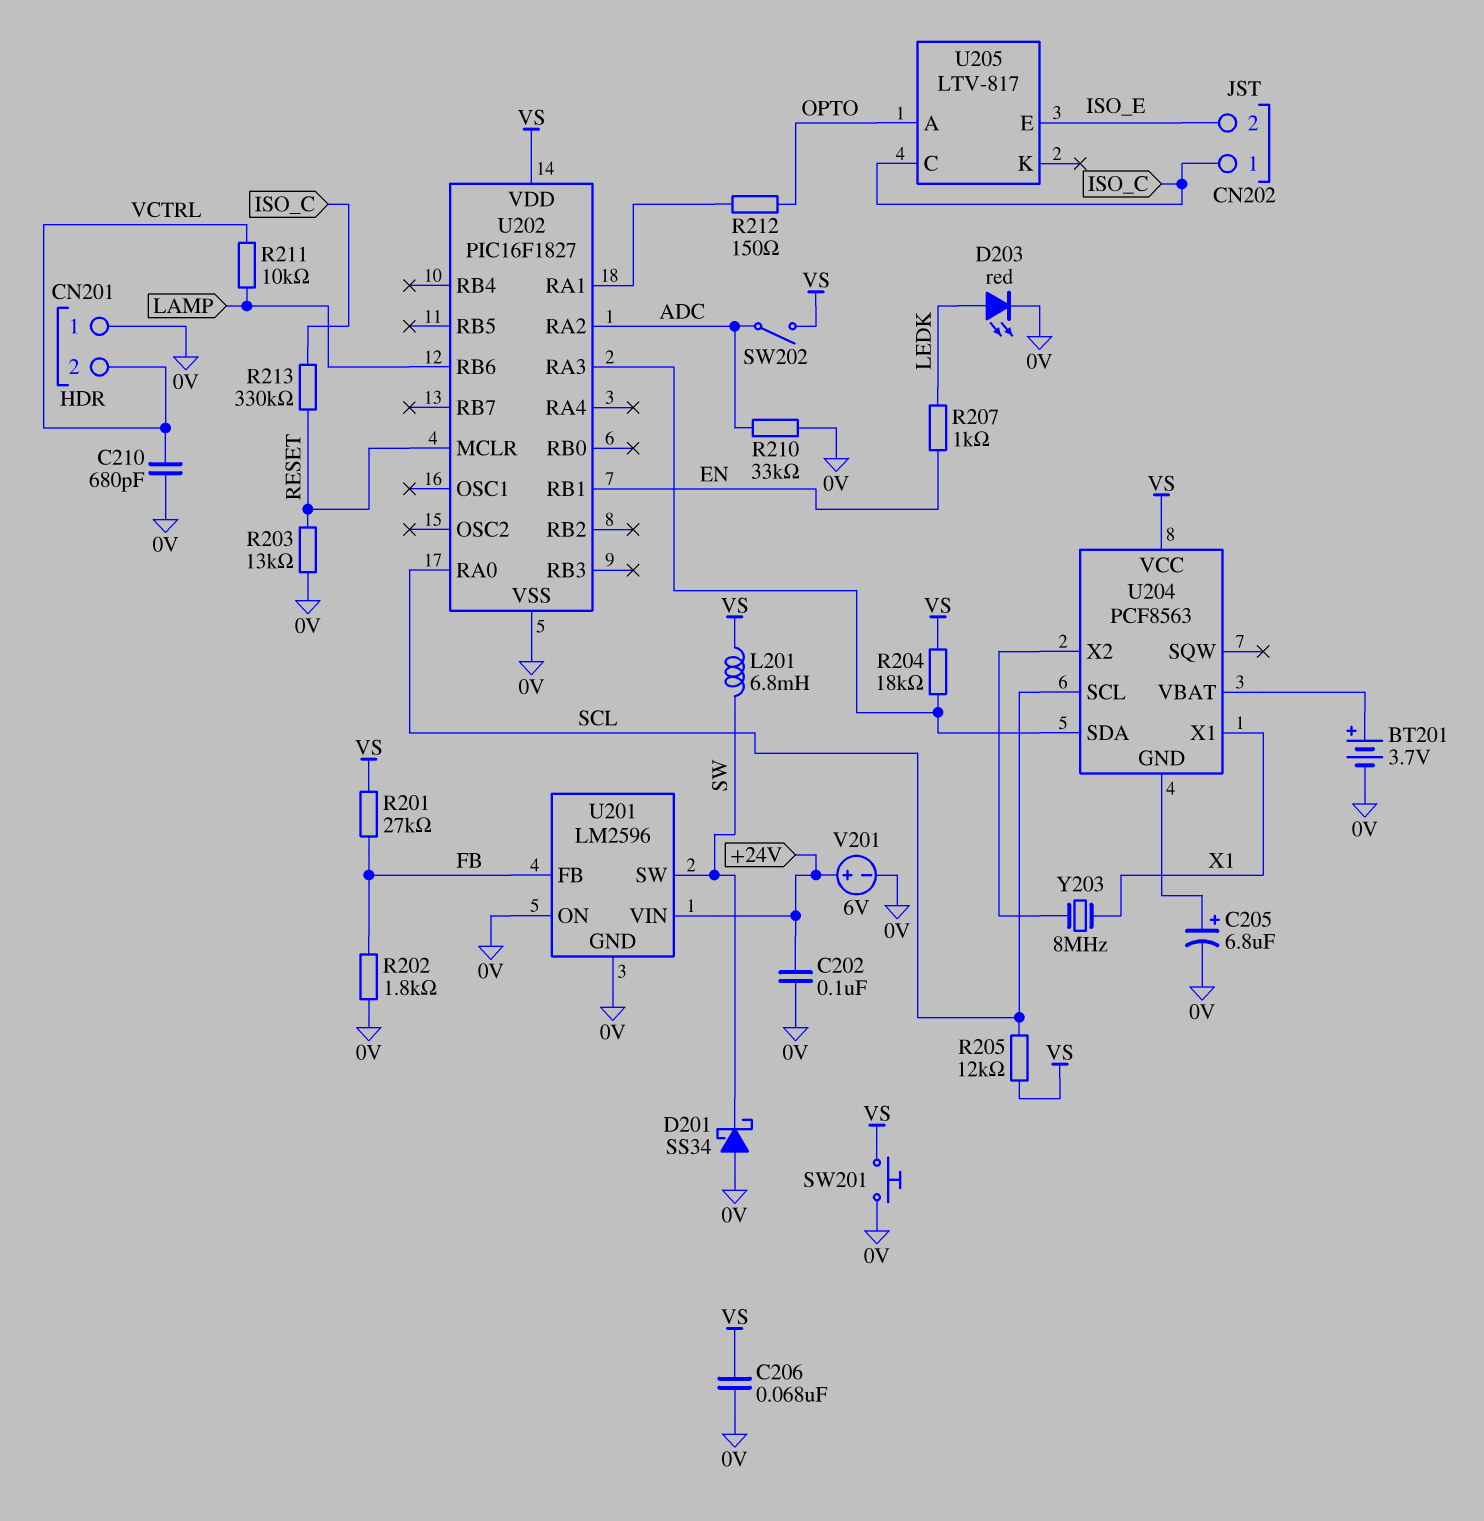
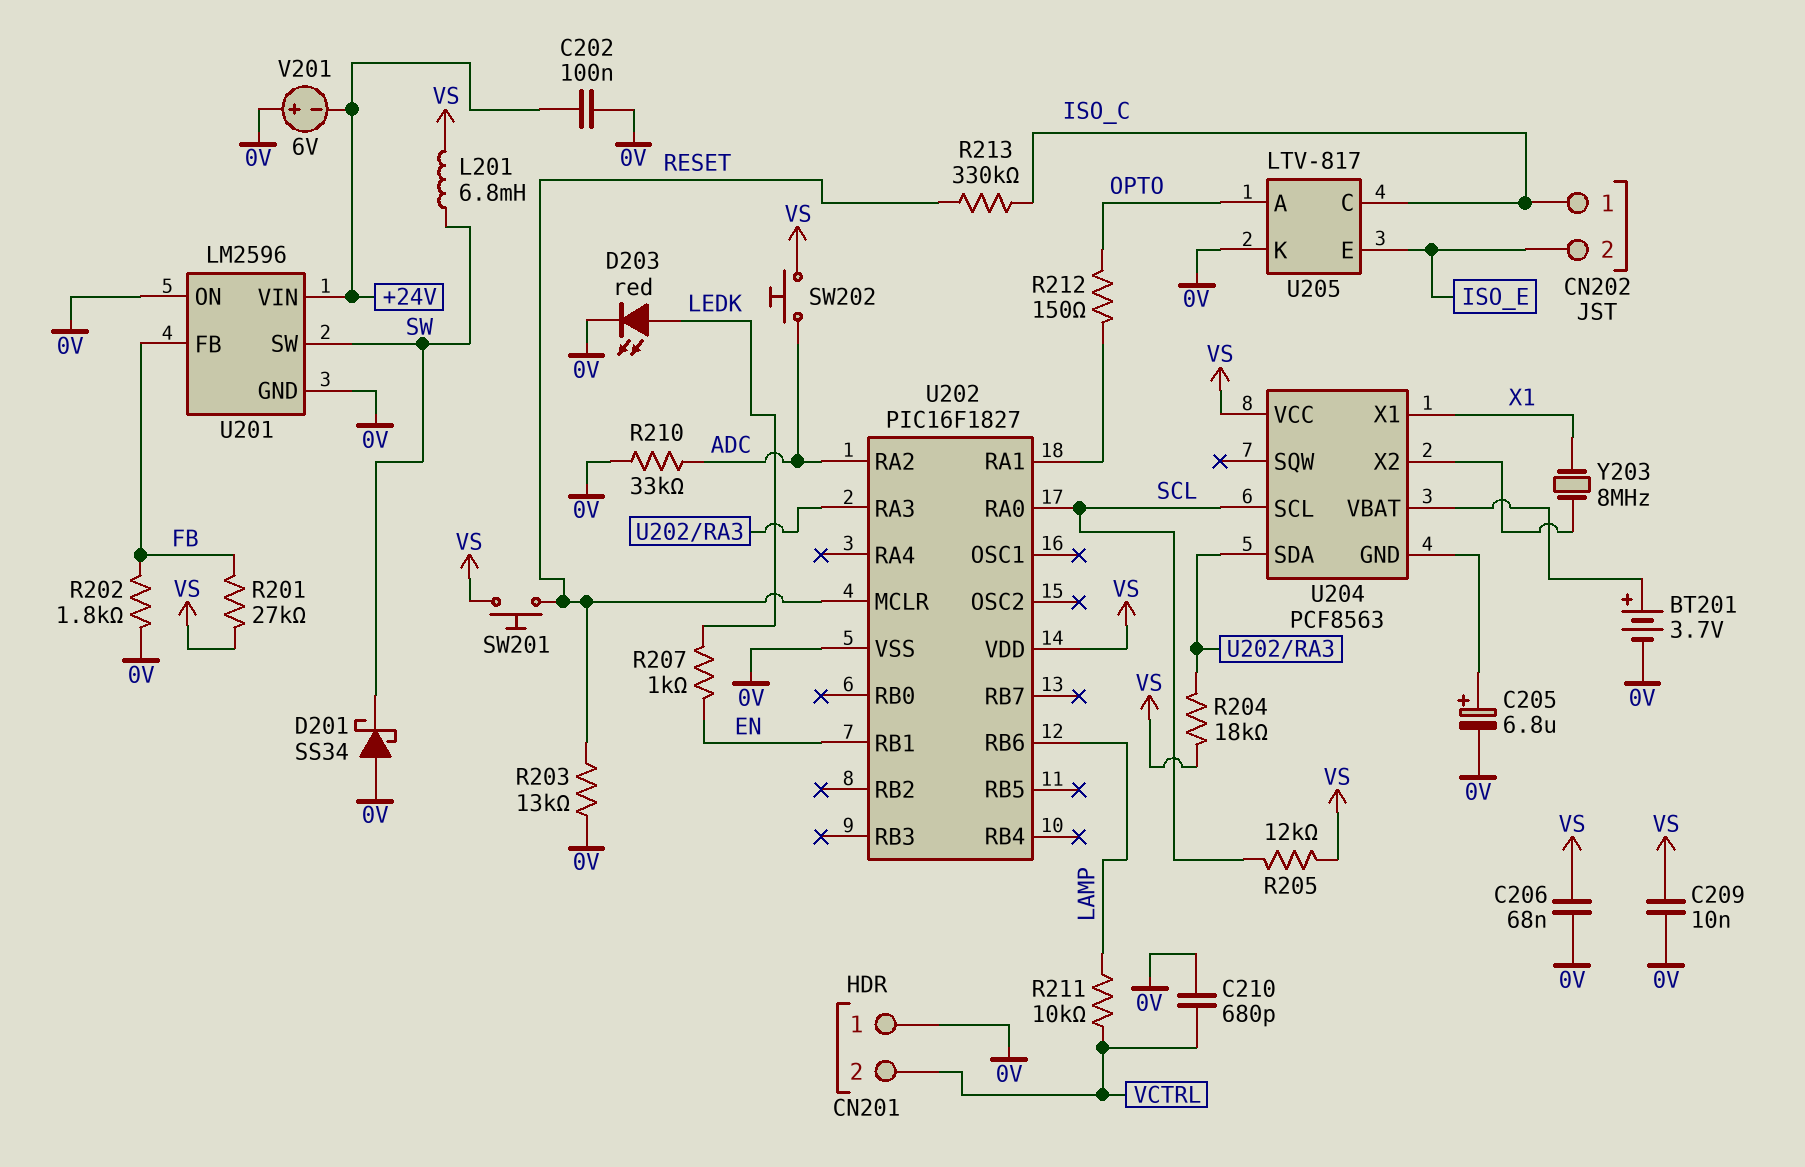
C209: none -> 10nF (0V, VS)
SW201: button (0V, VS) -> button (RESET, VS)
SW202: switch (ADC, VS) -> button (ADC, VS)
U205 pin K: none -> 0V
V201: 6V (plus +24V, minus 0V) -> 6V (plus 0V, minus +24V)

